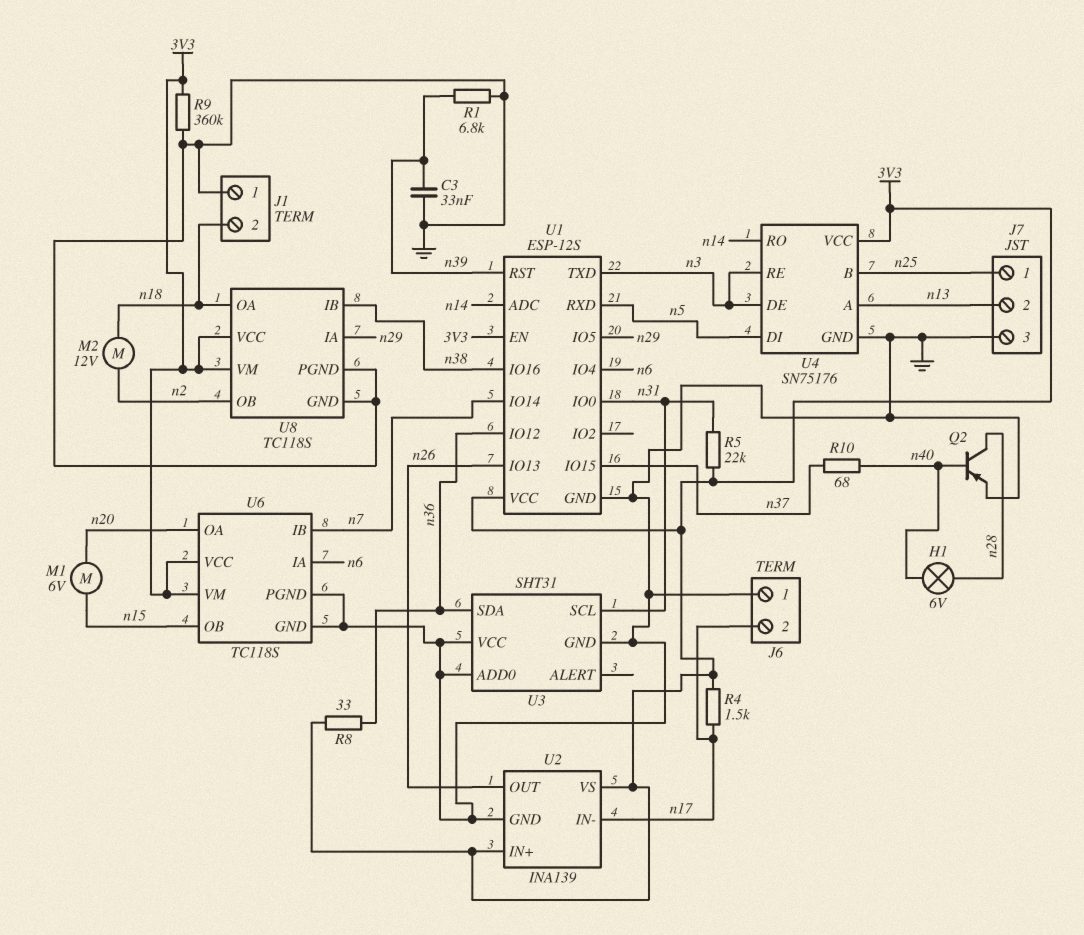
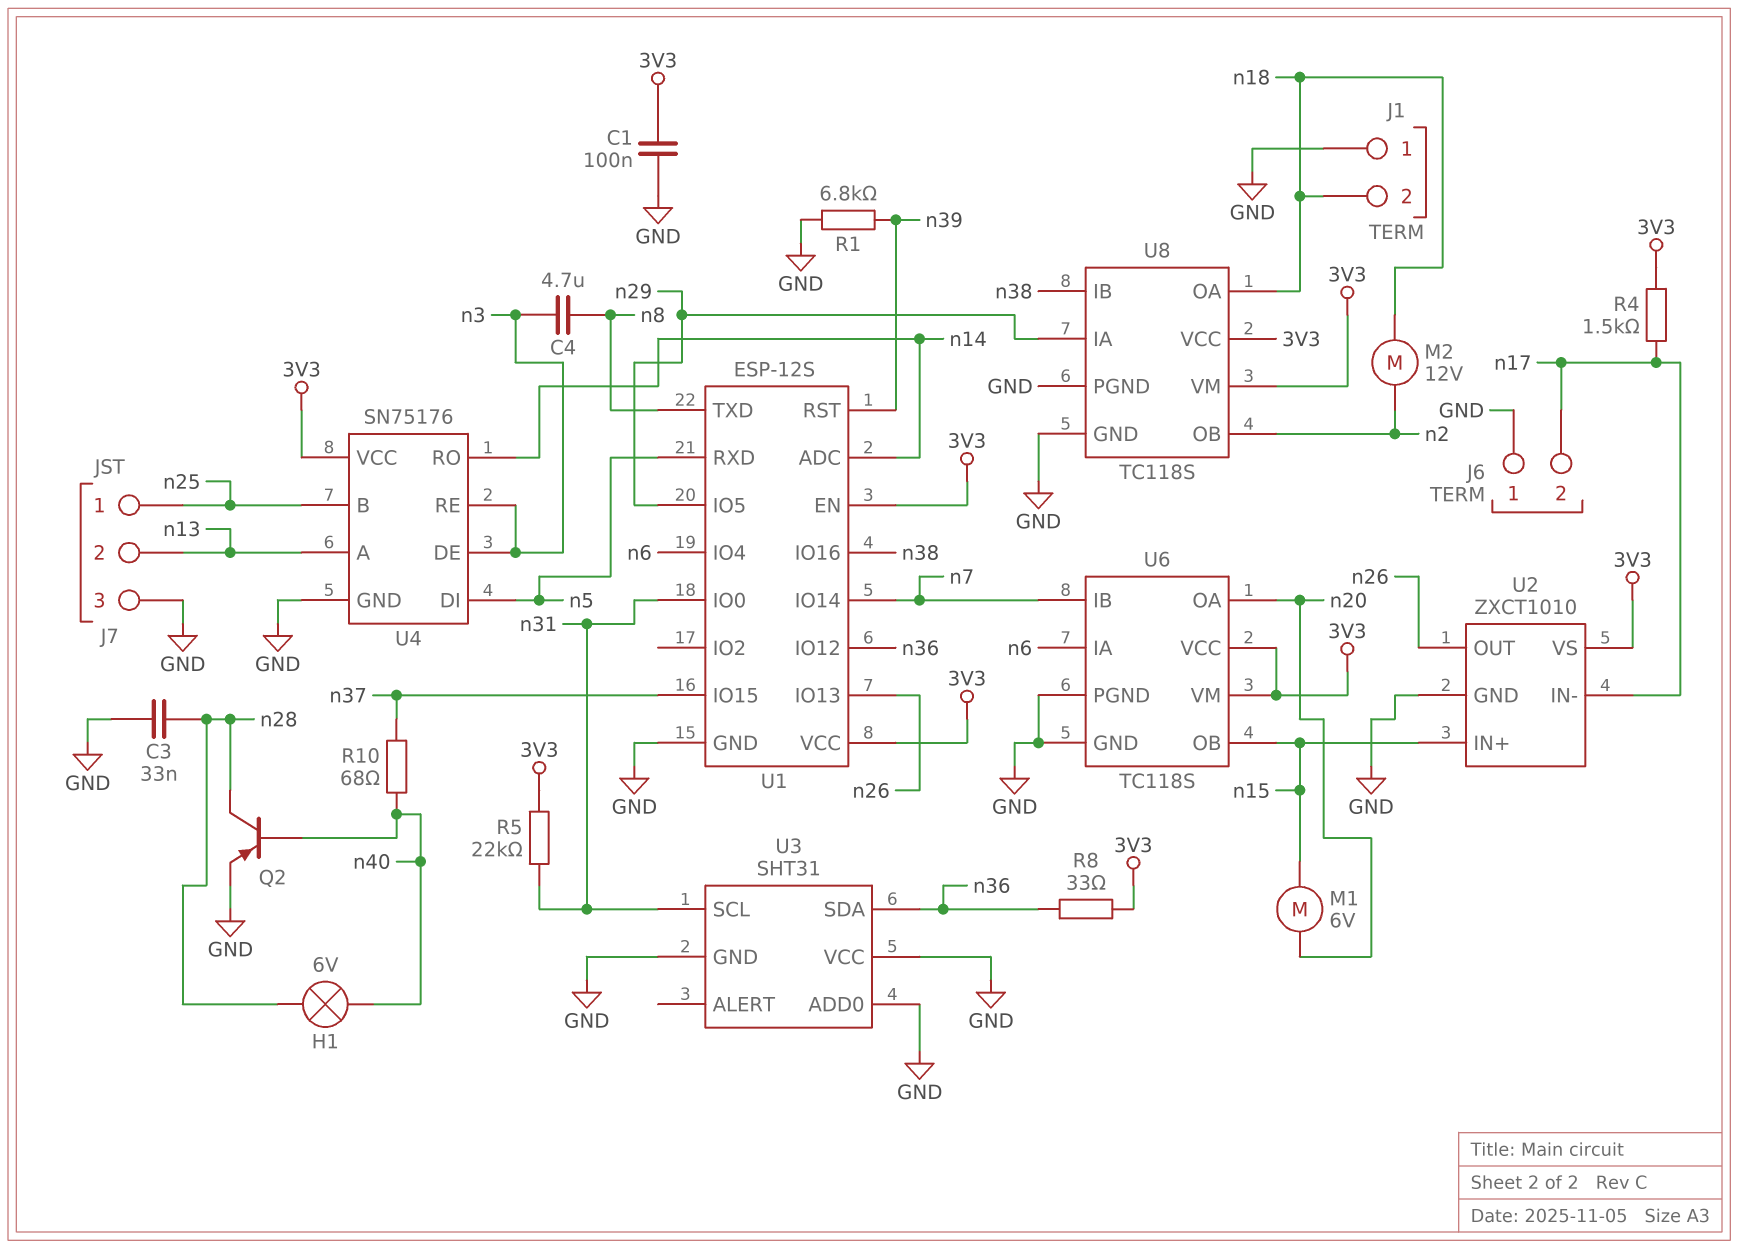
C1: none -> 100nF (3V3, GND)
C3: 33nF (GND, n39) -> 33nF (GND, n28)
C4: none -> 4.7uF (n3, n8)
R9: 360k (3V3, GND) -> none
U1 pin TXD: n3 -> n8
U2: INA139 -> ZXCT1010
U2 pin IN+: 3V3 -> n15

